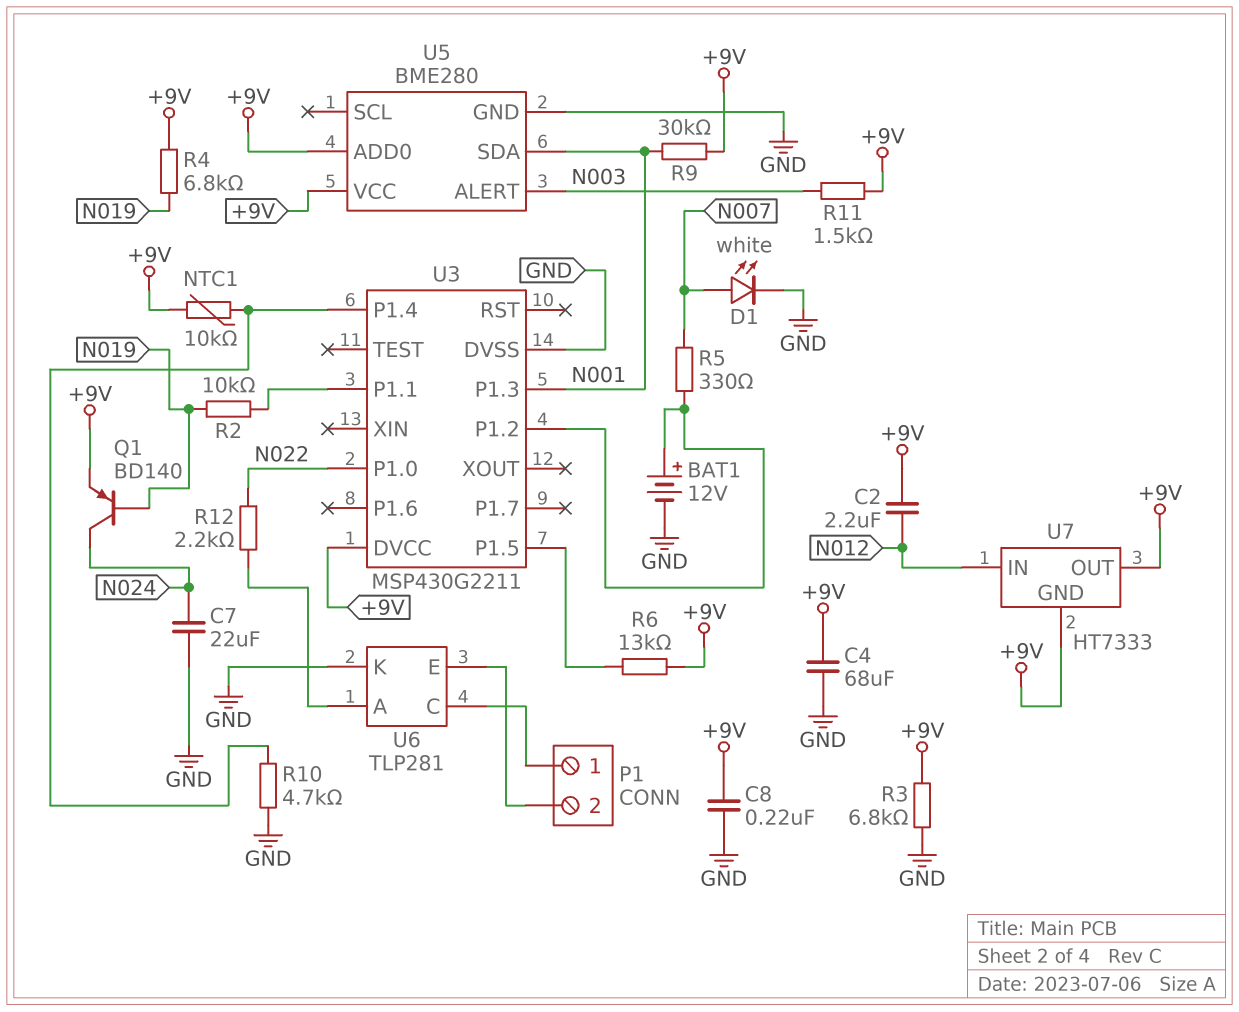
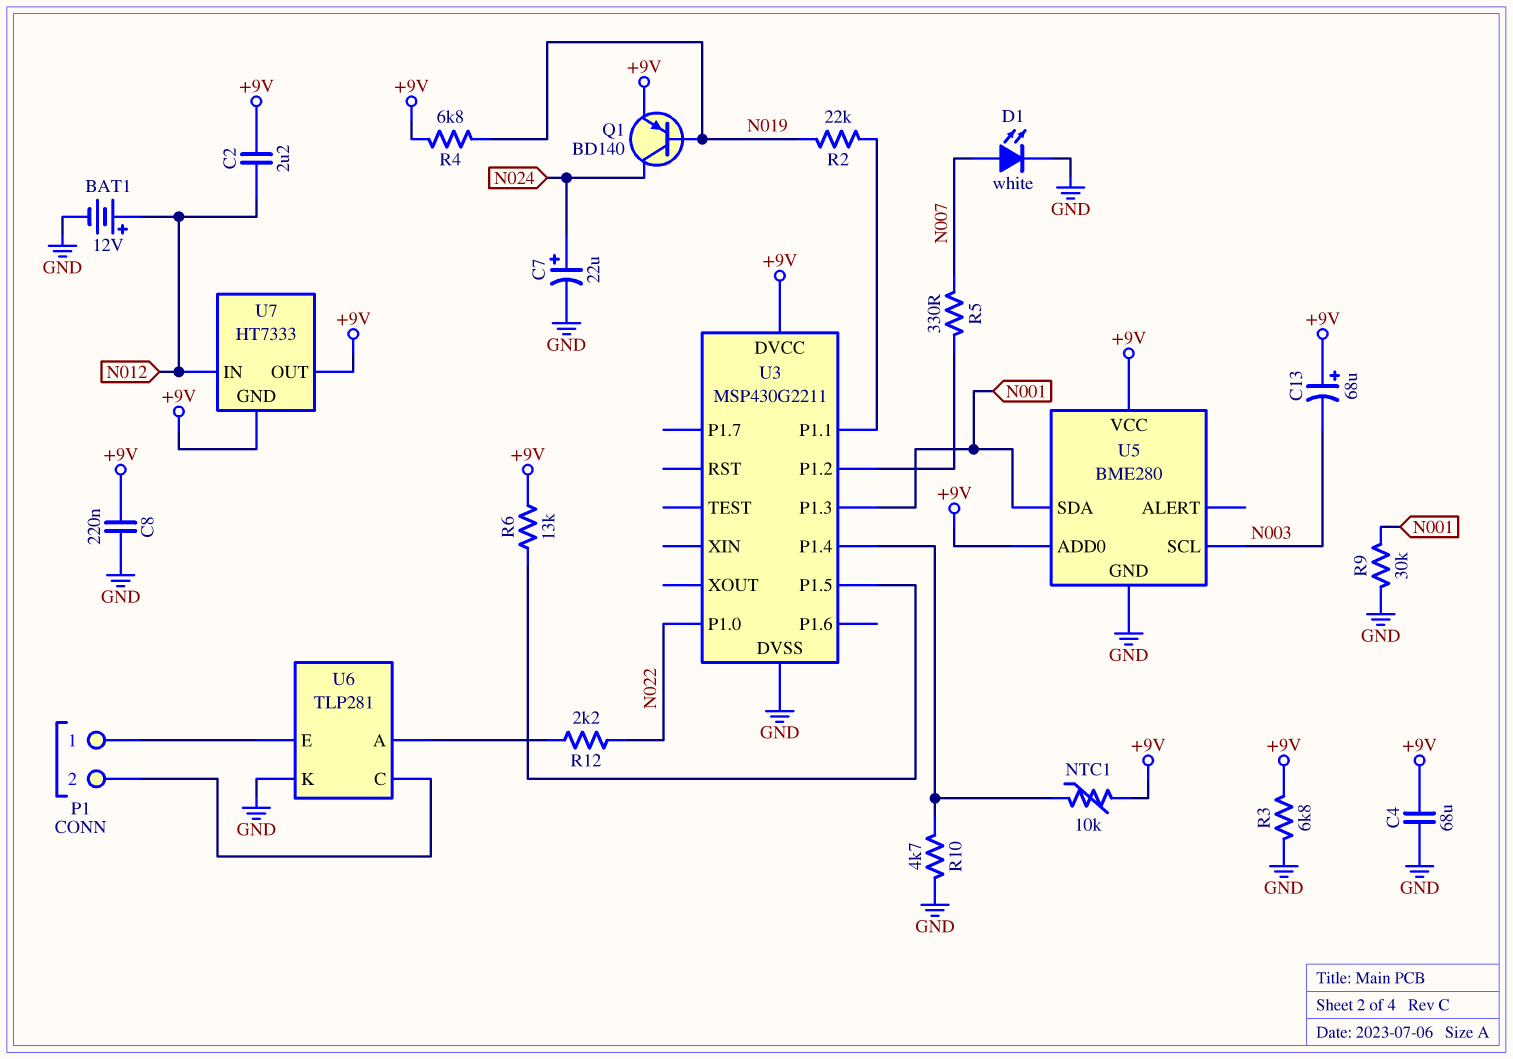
BAT1: 12V (plus U3/P1.2, minus GND) -> 12V (plus N012, minus GND)
C7: 22uF (GND, N024) -> 22uF (plus N024, minus GND)
C13: none -> 68uF (plus +9V, minus N003)
R2: 10k (N019, U3/P1.1) -> 22k (N019, U3/P1.1)
R9: 30k (+9V, N001) -> 30k (GND, N001)
R11: 1.5k (+9V, N003) -> none
U5 pin ALERT: N003 -> none
U5 pin SCL: none -> N003
U6 pin C: P1/1 -> P1/2
U6 pin E: P1/2 -> P1/1

